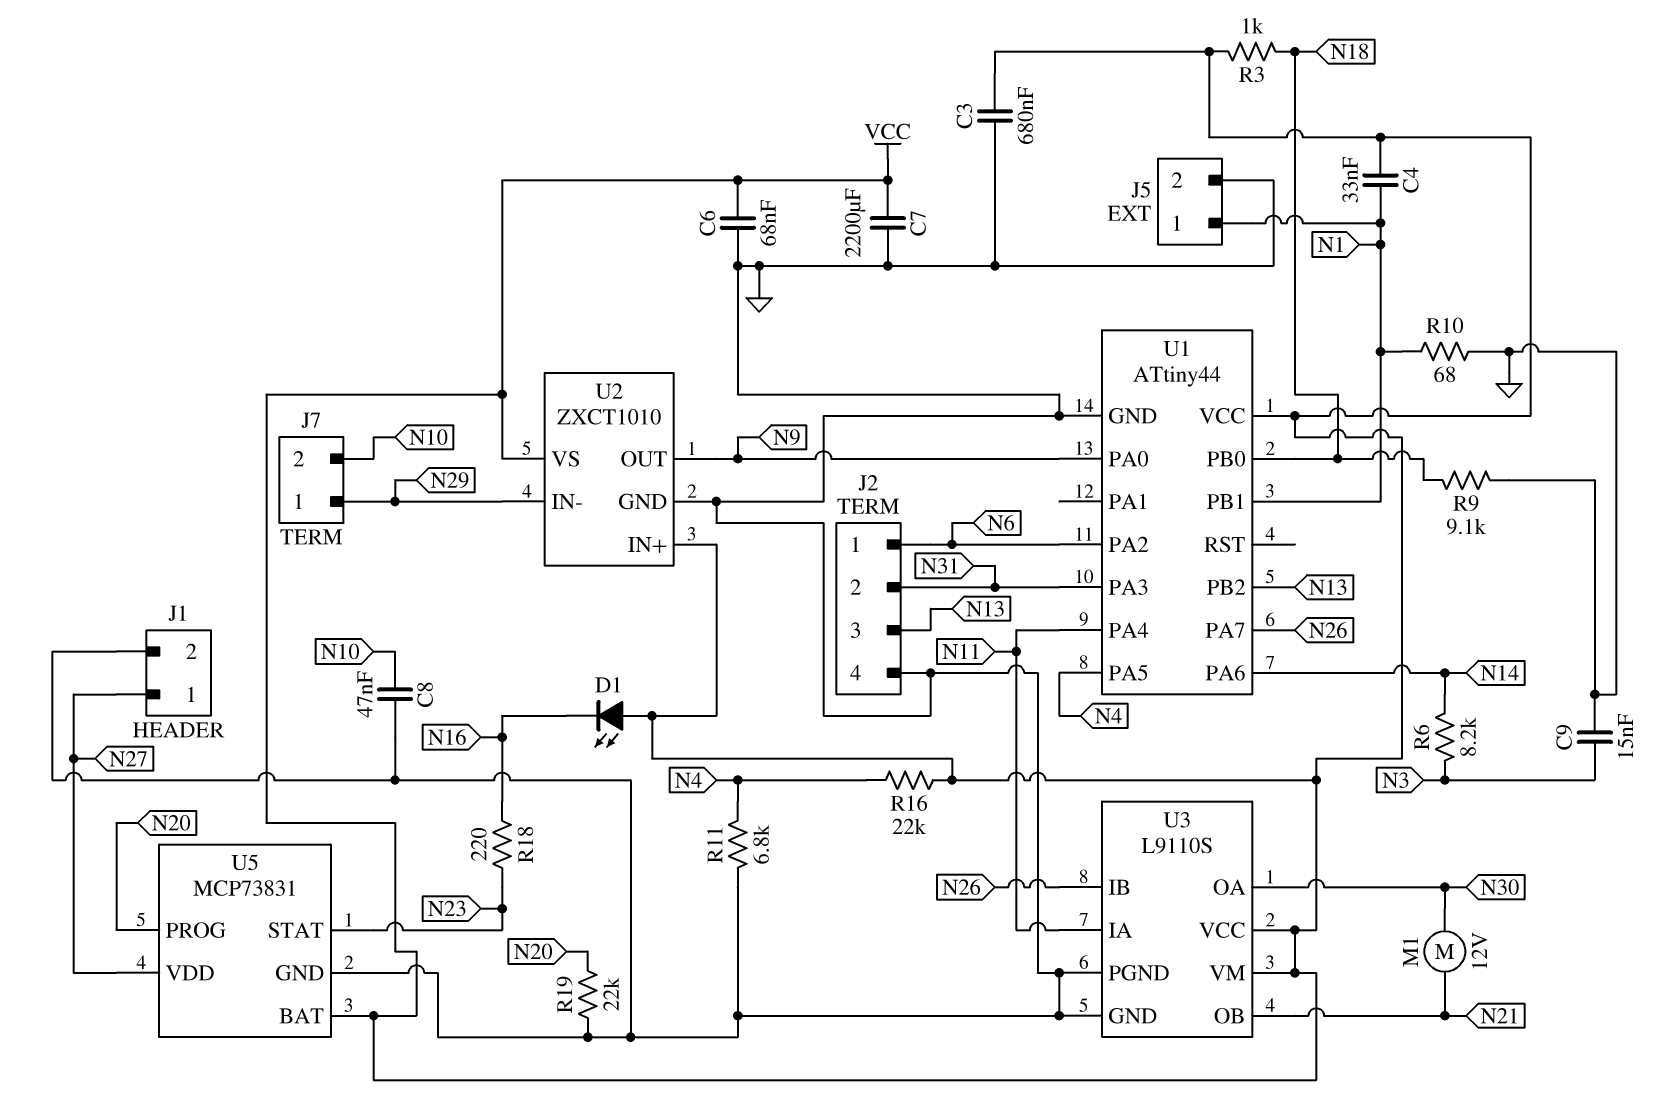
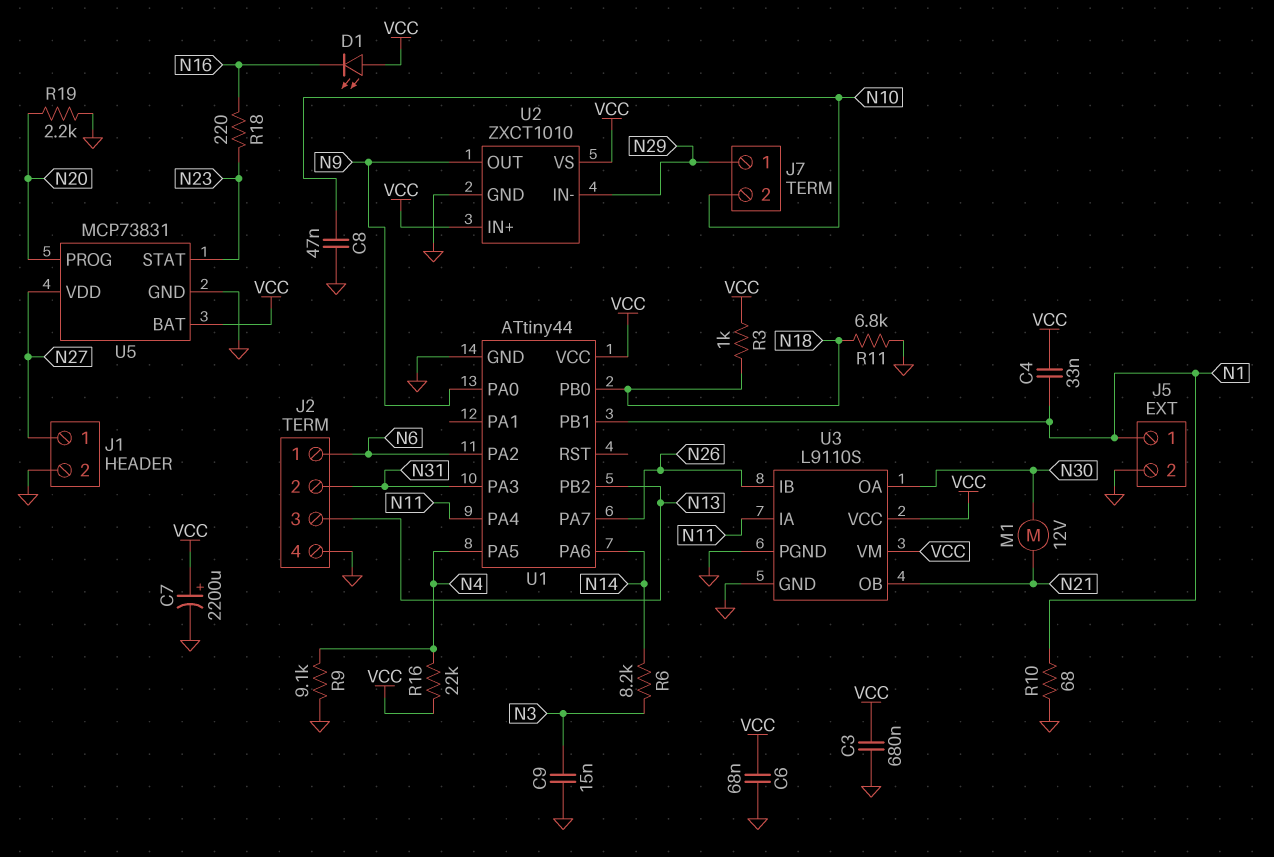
C7: 2200uF (GND, VCC) -> 2200uF (plus VCC, minus GND)
R9: 9.1k (GND, N18) -> 9.1k (GND, N4)
R11: 6.8k (GND, N4) -> 6.8k (GND, N18)
R19: 22k (GND, N20) -> 2.2k (GND, N20)

